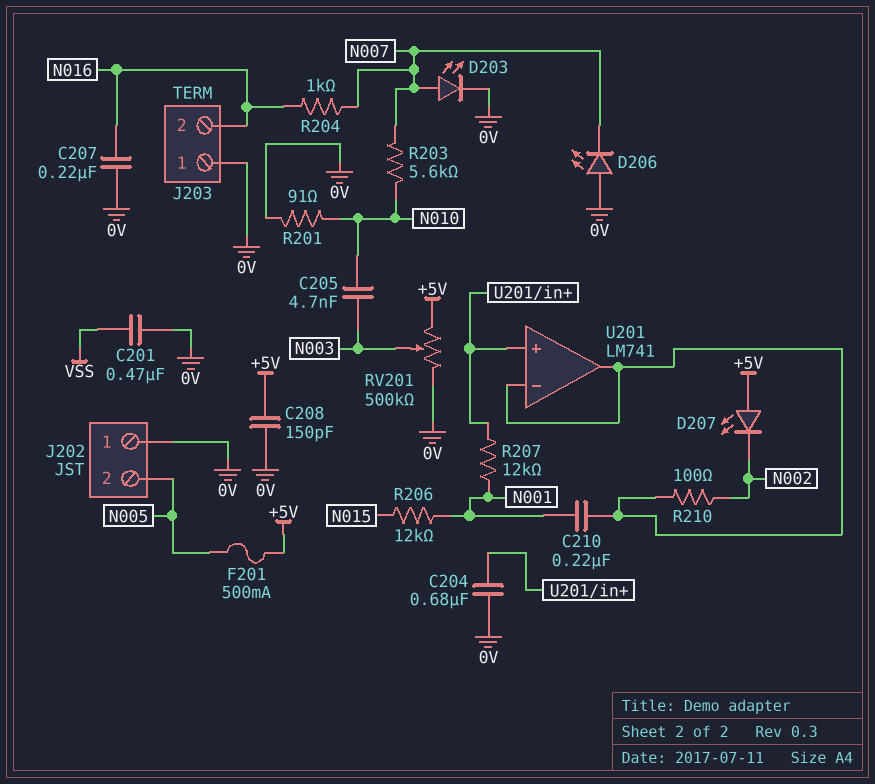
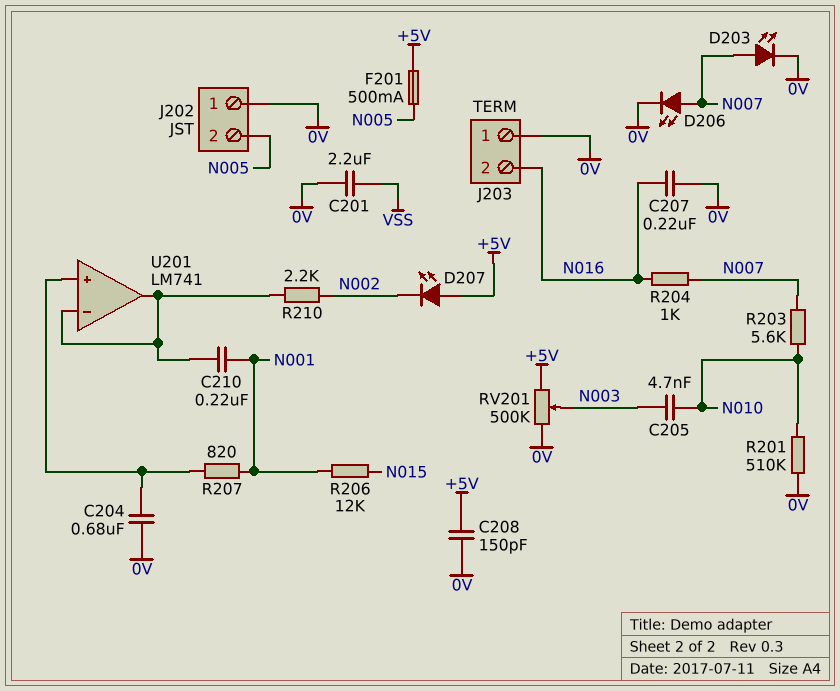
C201: 470nF (0V, VSS) -> 2.2uF (0V, VSS)
D206: LED (A 0V, K N007) -> LED (A N007, K 0V)
R201: 91 (0V, N010) -> 510k (0V, N010)
R207: 12k (N001, U201/in+) -> 820 (N001, U201/in+)
R210: 100 (N002, U201/in-) -> 2.2k (N002, U201/in-)

